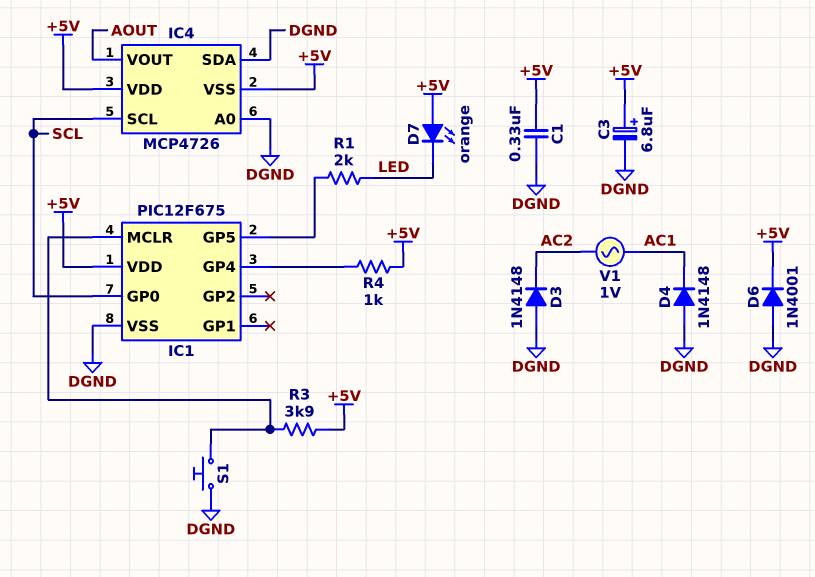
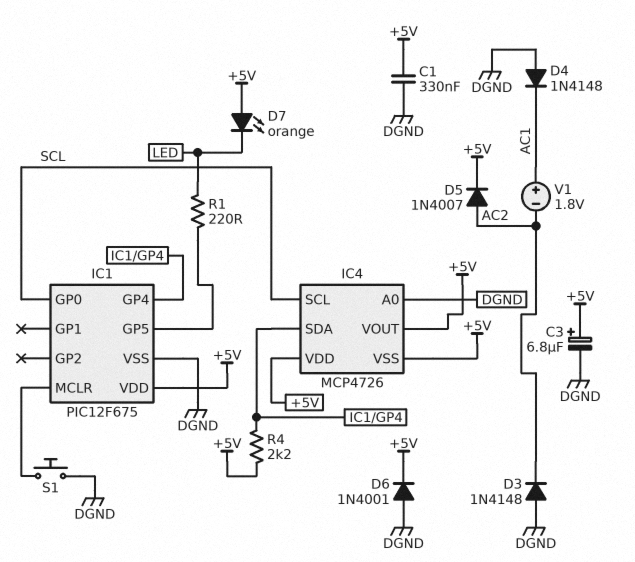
D5: none -> diode 1N4007 (A AC2, K +5V)
IC4 pin SDA: DGND -> IC1/GP4
IC4 pin VOUT: AOUT -> +5V
R1: 2k (IC1/GP5, LED) -> 220 (IC1/GP5, LED)
R3: 3.9k (+5V, IC1/MCLR) -> none
R4: 1k (+5V, IC1/GP4) -> 2.2k (+5V, IC1/GP4)
V1: AC 1V (AC1, AC2) -> 1.8V (plus AC1, minus AC2)

